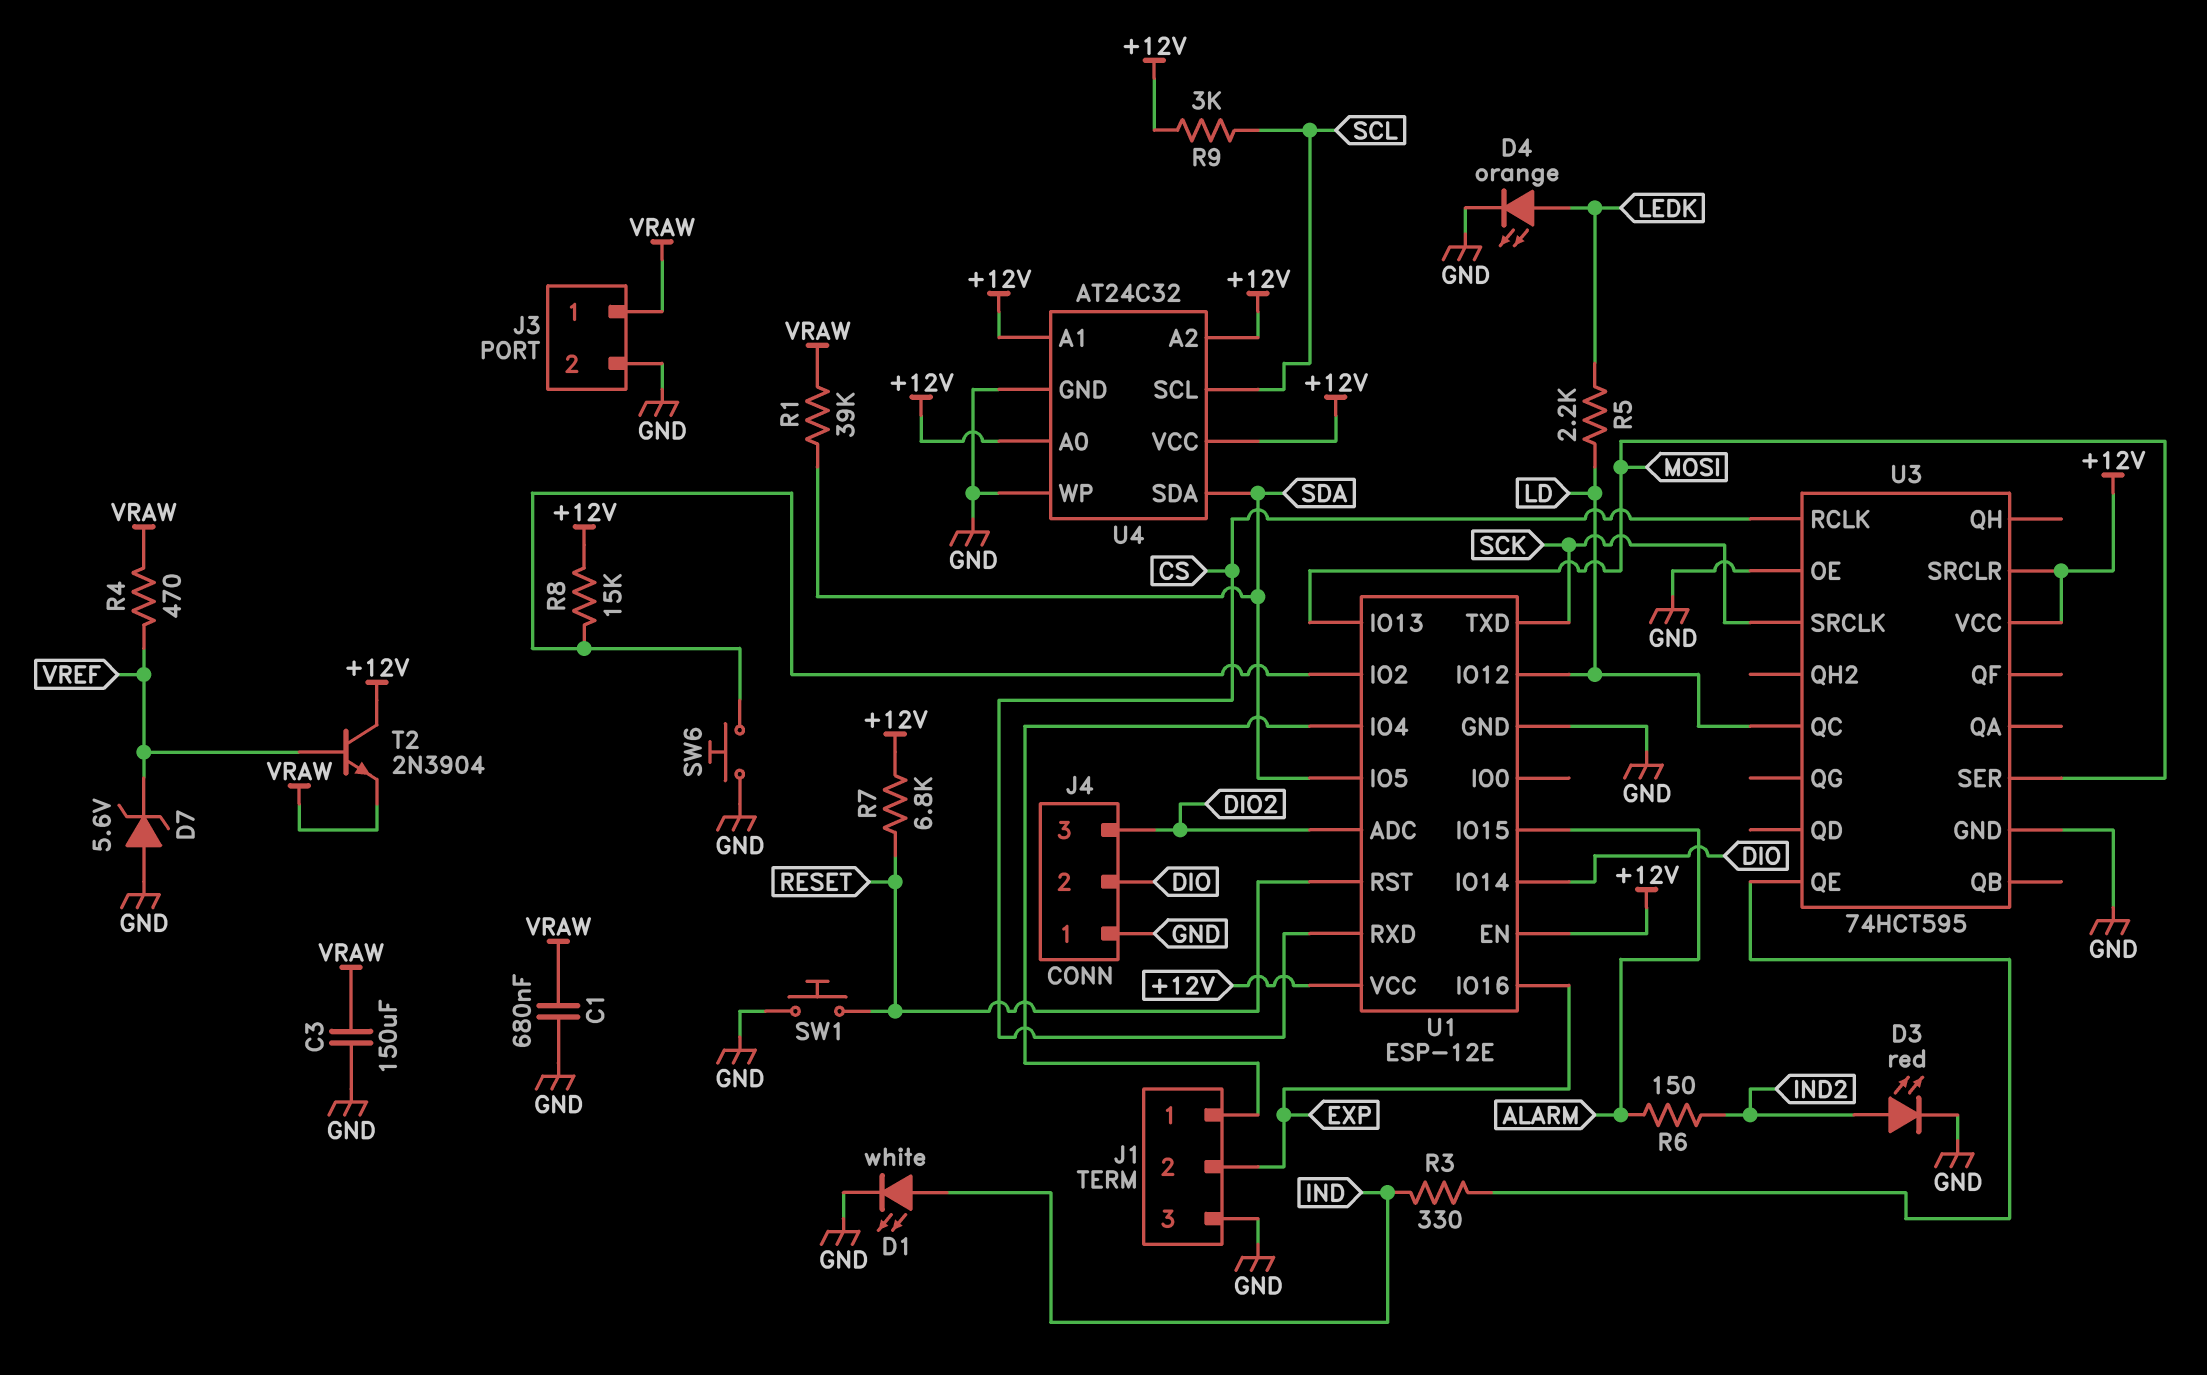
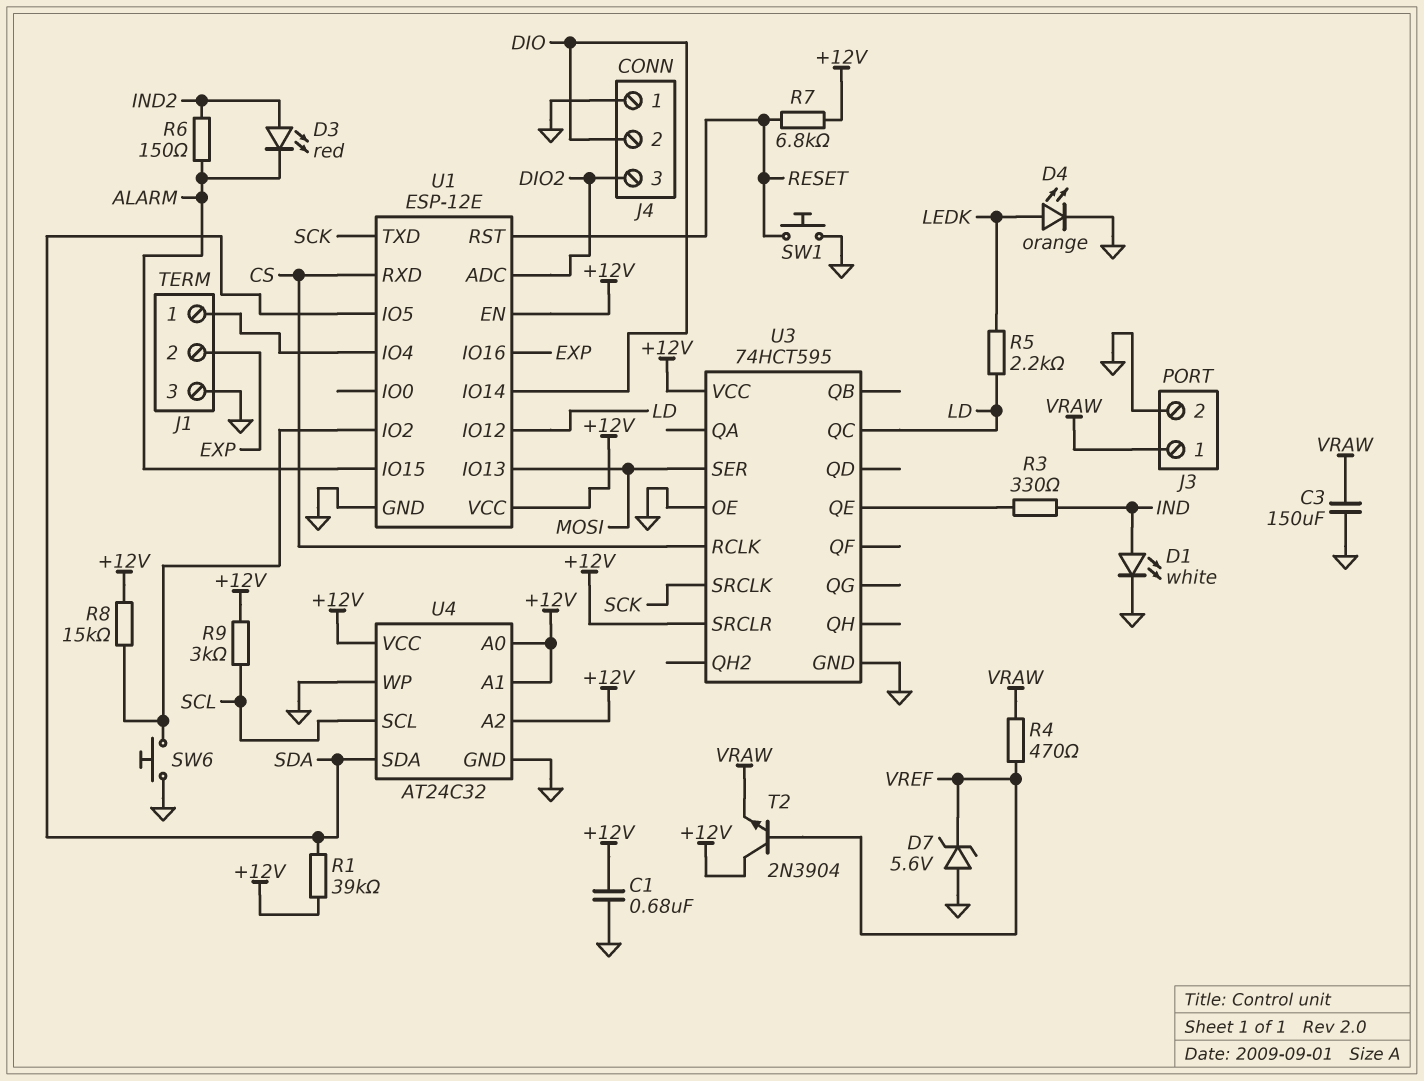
C1: 680nF (GND, VRAW) -> 680nF (+12V, GND)
D3: LED red (A IND2, K GND) -> LED red (A IND2, K ALARM)
R1: 39k (SDA, VRAW) -> 39k (+12V, SDA)

